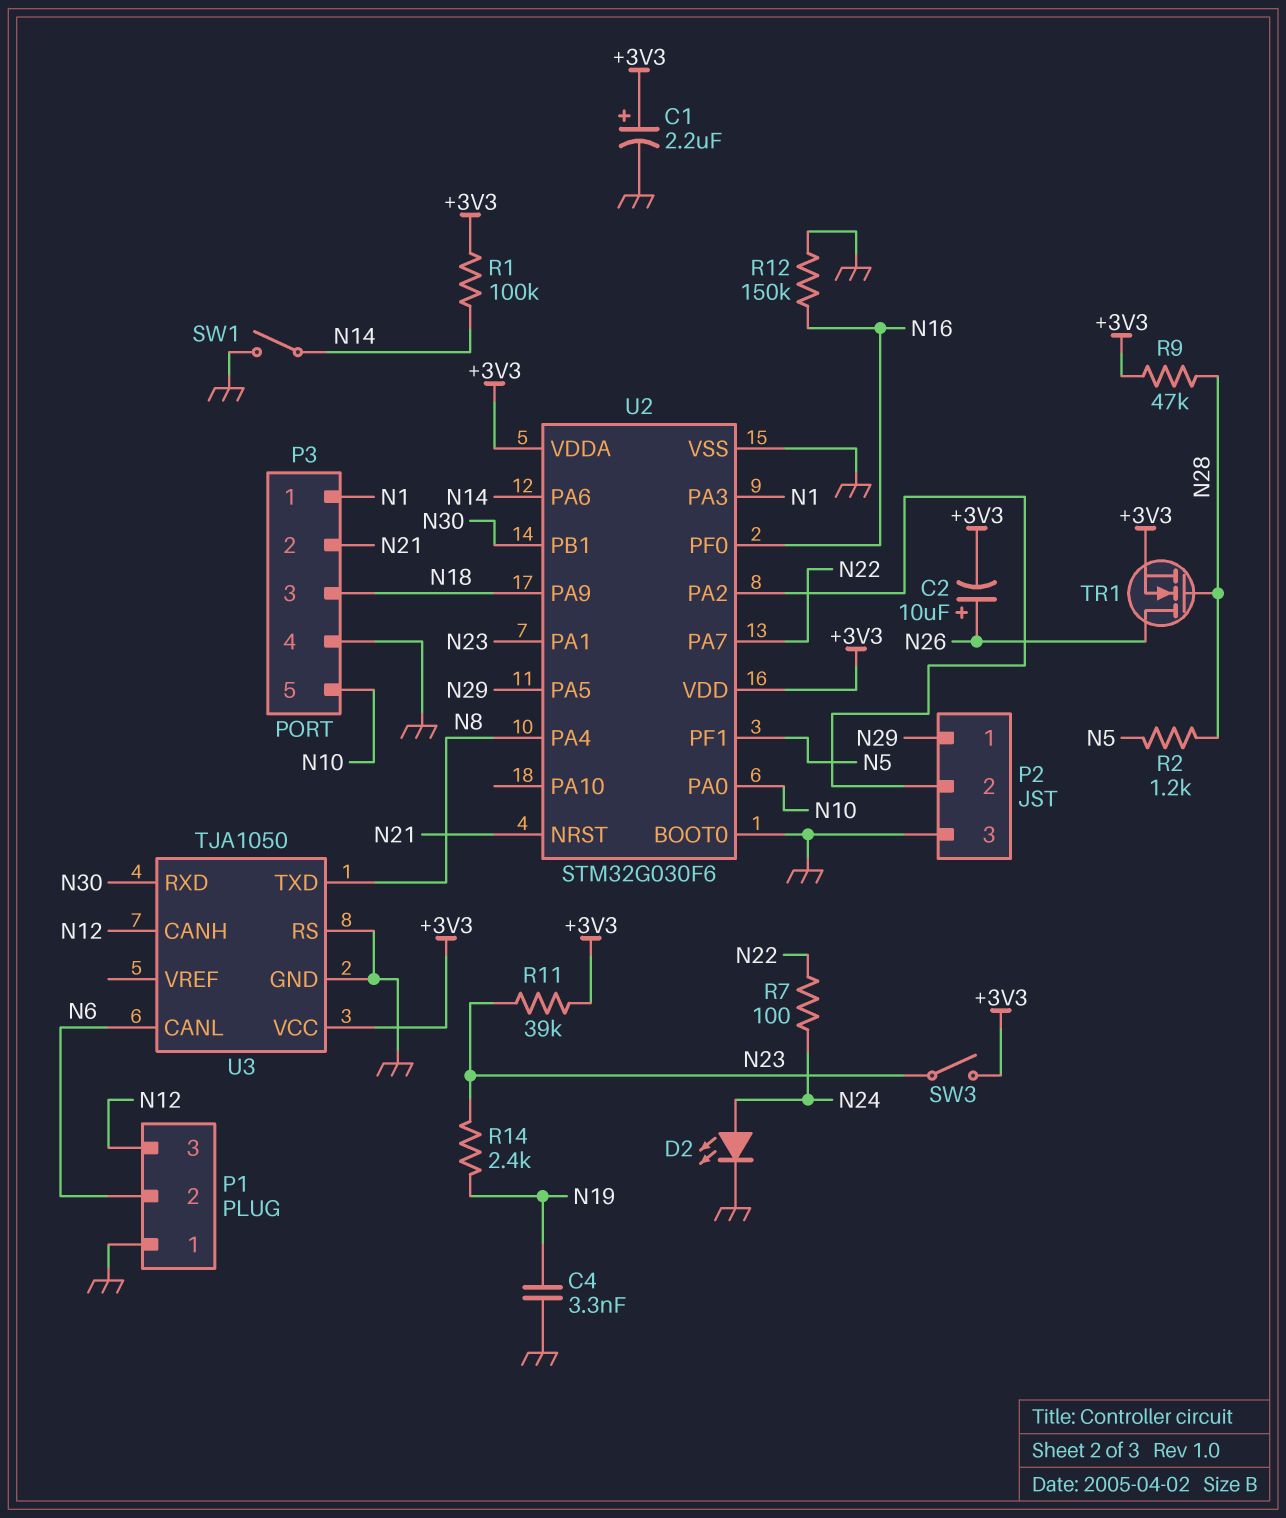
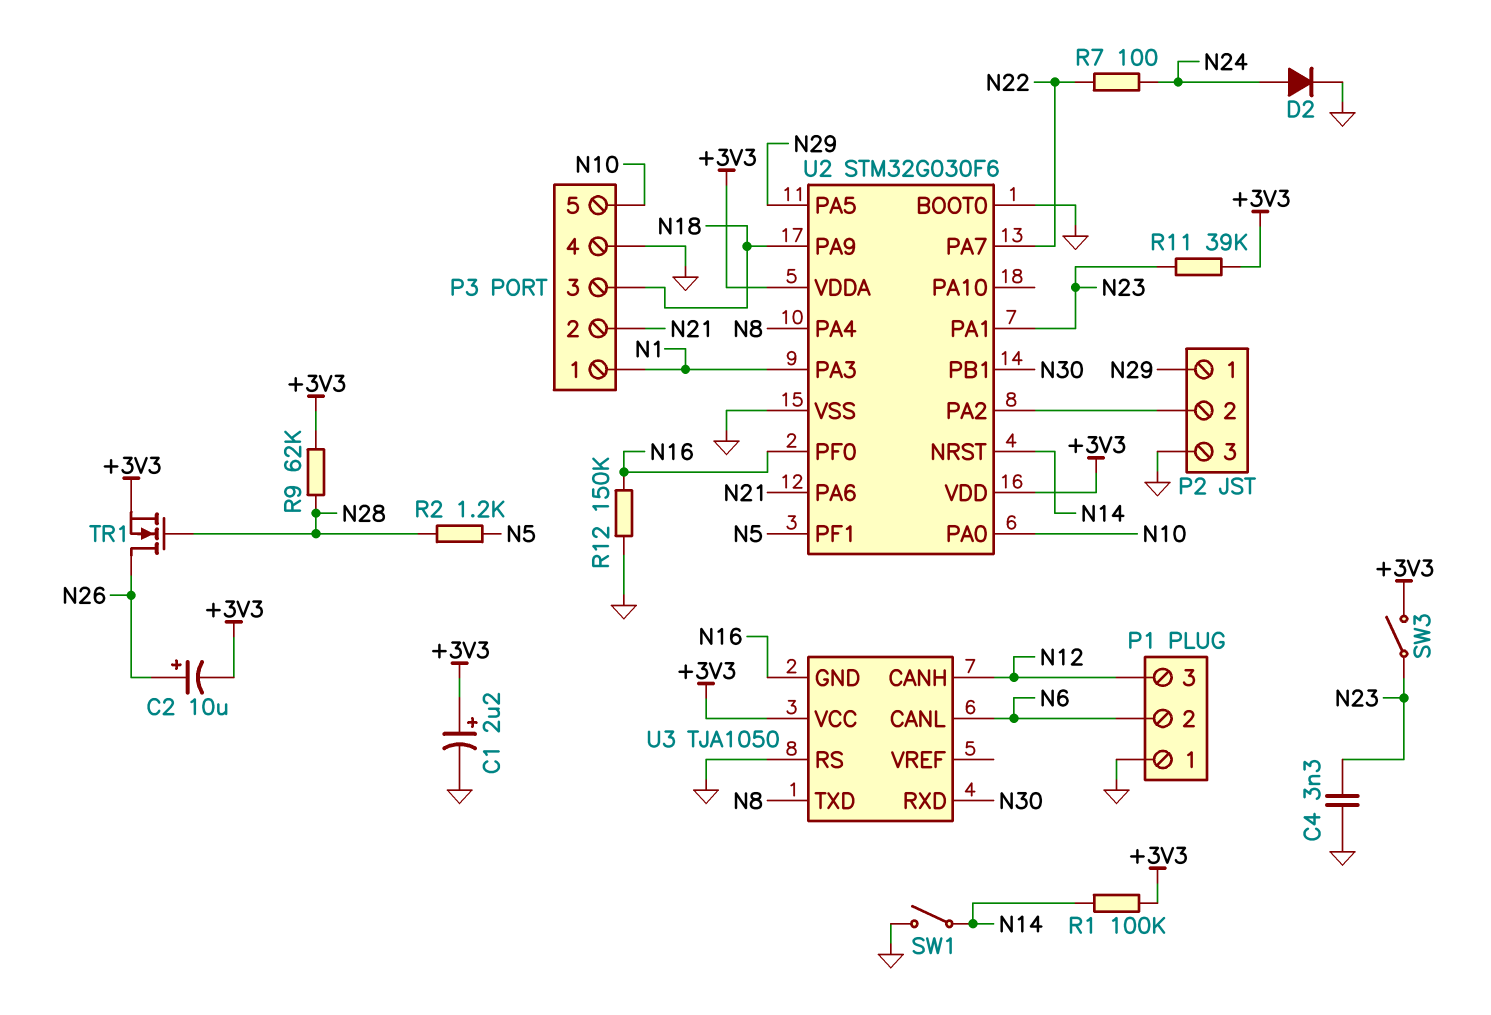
C4: 3.3nF (GND, N19) -> 3.3nF (GND, N23)
D2: LED (A N24, K GND) -> diode (A N24, K GND)
R9: 47k (+3V3, N28) -> 62k (+3V3, N28)
R14: 2.4k (N19, N23) -> none
U2 pin NRST: N21 -> N14
U2 pin PA6: N14 -> N21
U3 pin GND: GND -> N16

